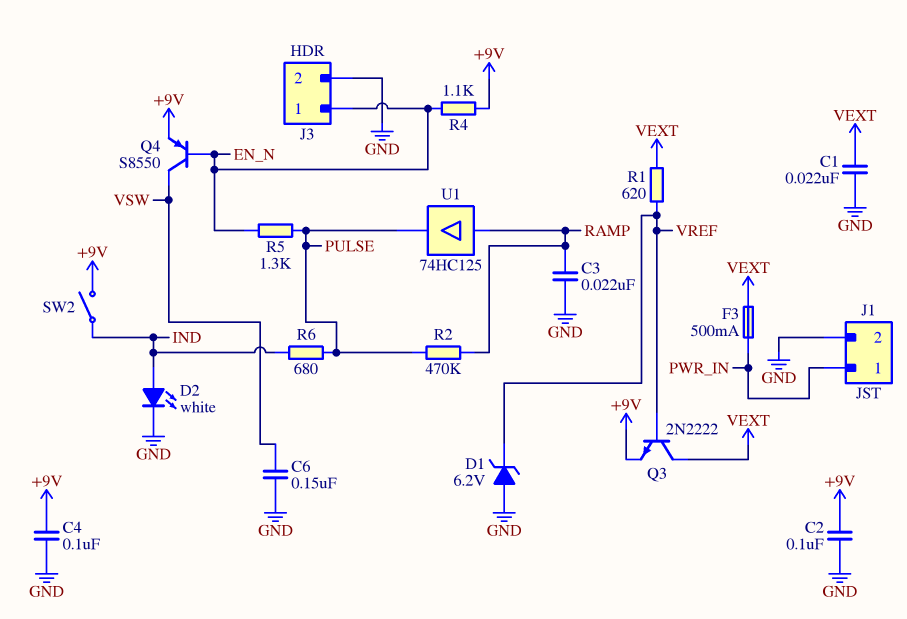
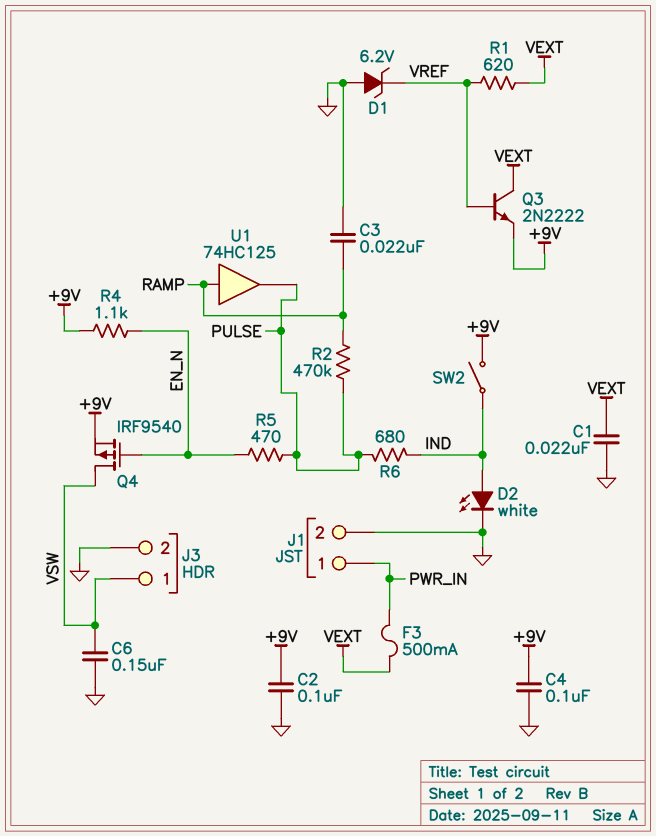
J3 pin 1: EN_N -> VSW
Q4: PNP S8550 (B EN_N, C VSW, E +9V) -> PMOS IRF9540 (G EN_N, D VSW, S +9V)
R5: 1.3k (EN_N, PULSE) -> 470 (EN_N, PULSE)

